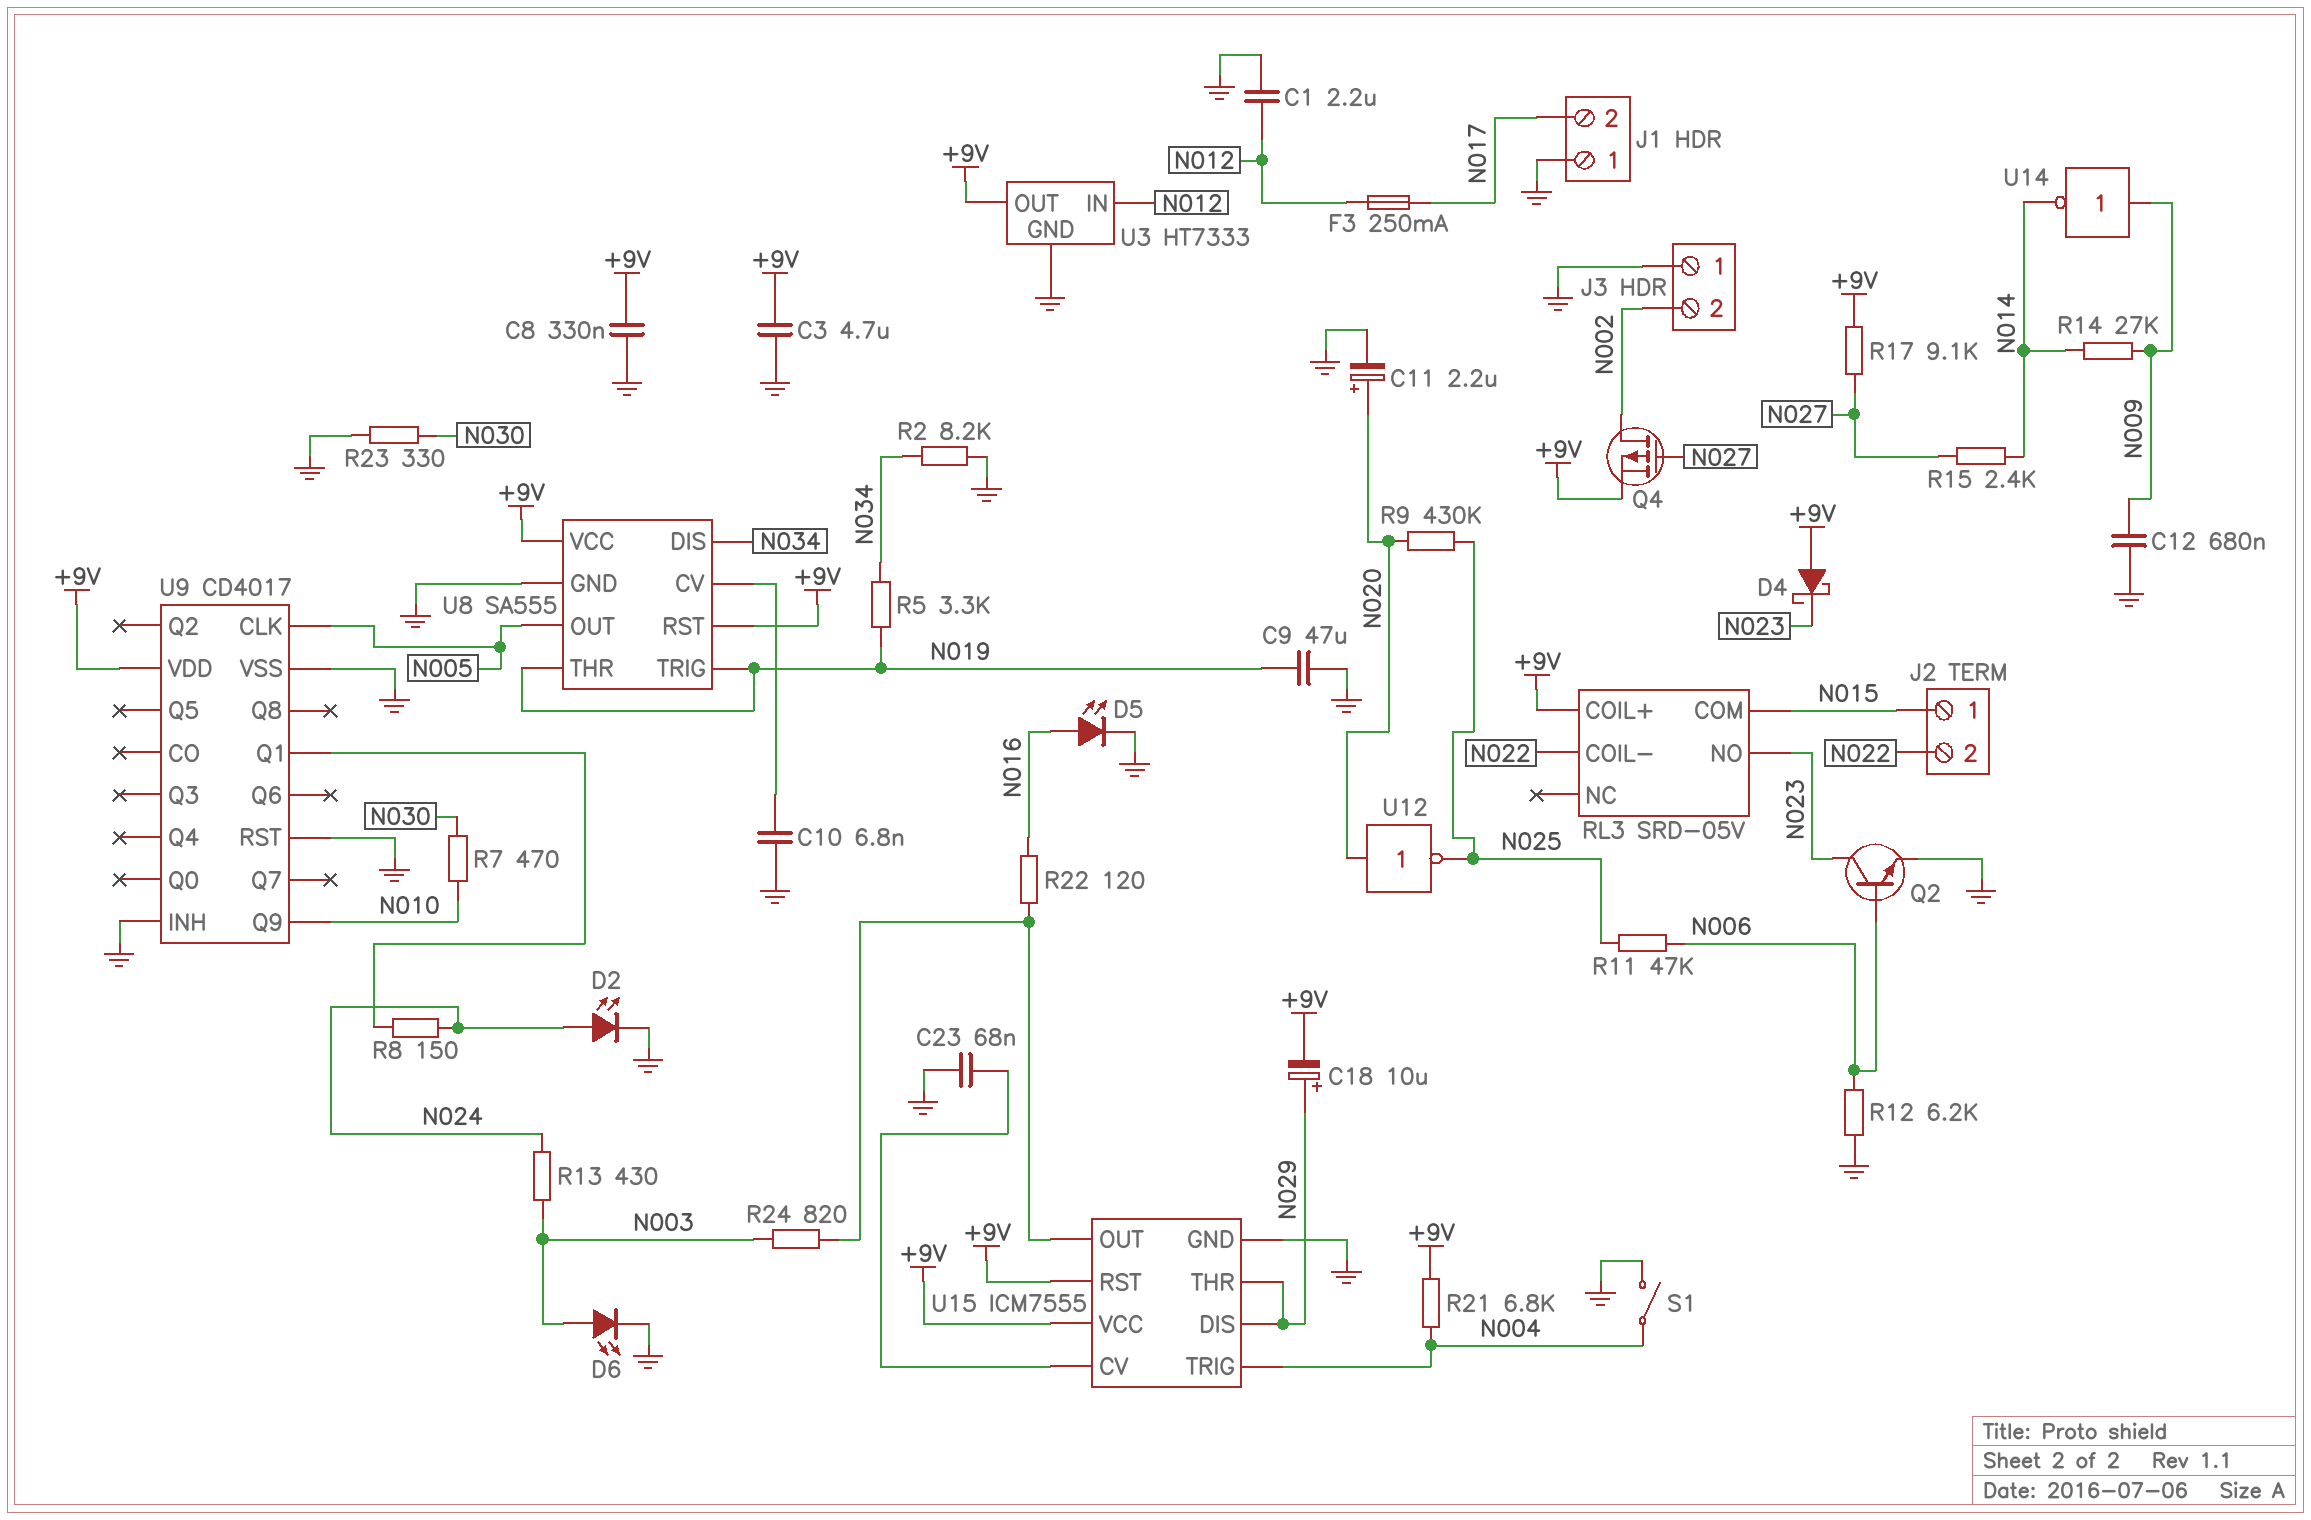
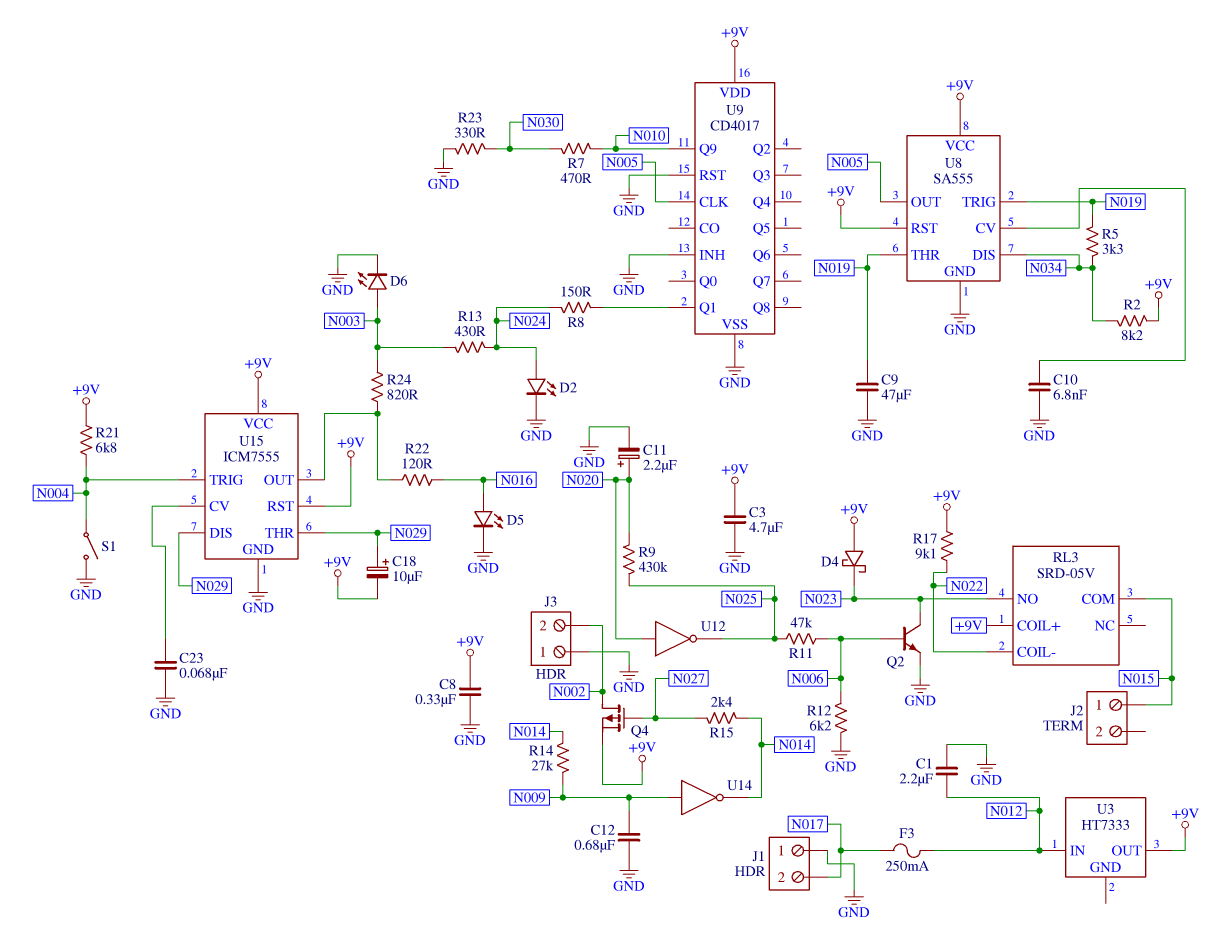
J2 pin 2: N022 -> none
R2: 8.2k (GND, N034) -> 8.2k (+9V, N034)
R17: 9.1k (+9V, N027) -> 9.1k (+9V, N022)
U3 pin GND: GND -> none

